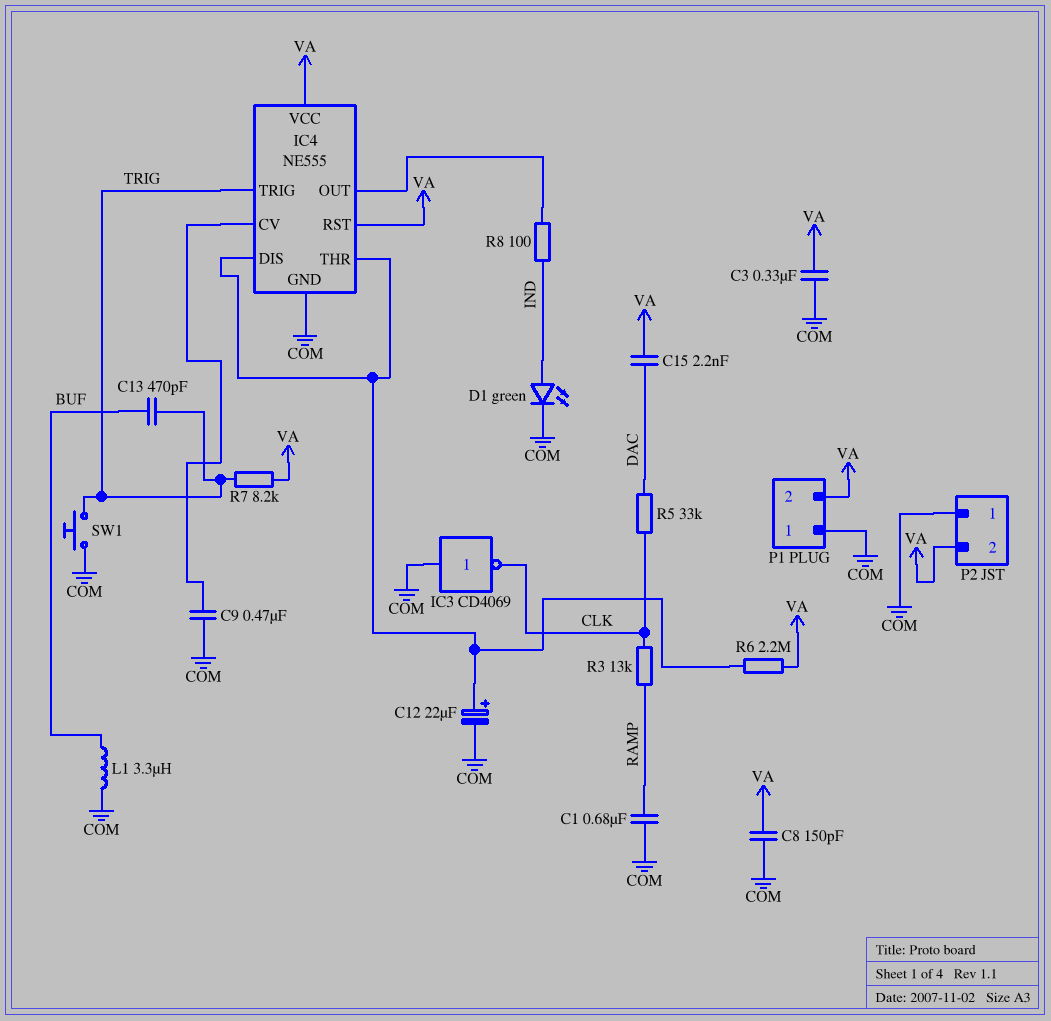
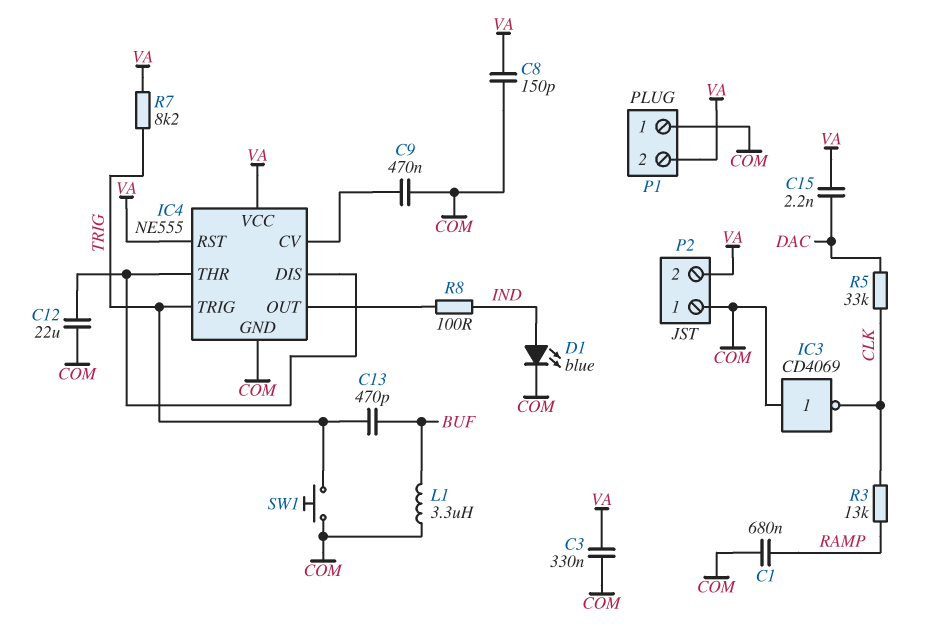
C12: 22uF (plus IC4/DIS, minus COM) -> 22uF (COM, IC4/DIS)
D1: LED green (A IND, K COM) -> LED blue (A IND, K COM)
R6: 2.2M (IC4/DIS, VA) -> none

